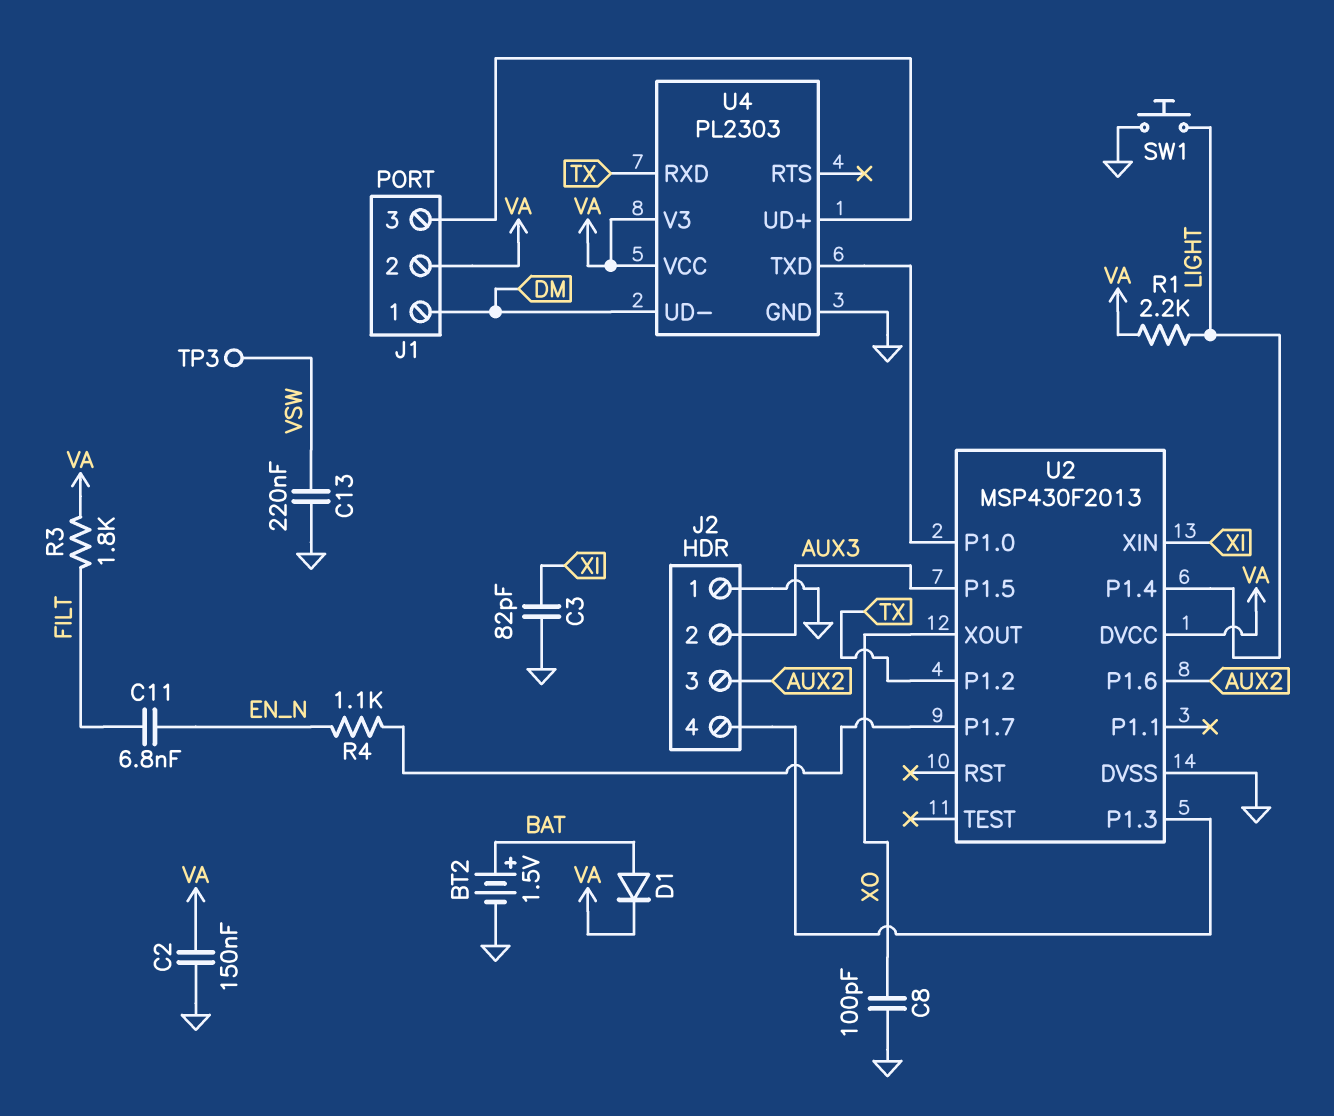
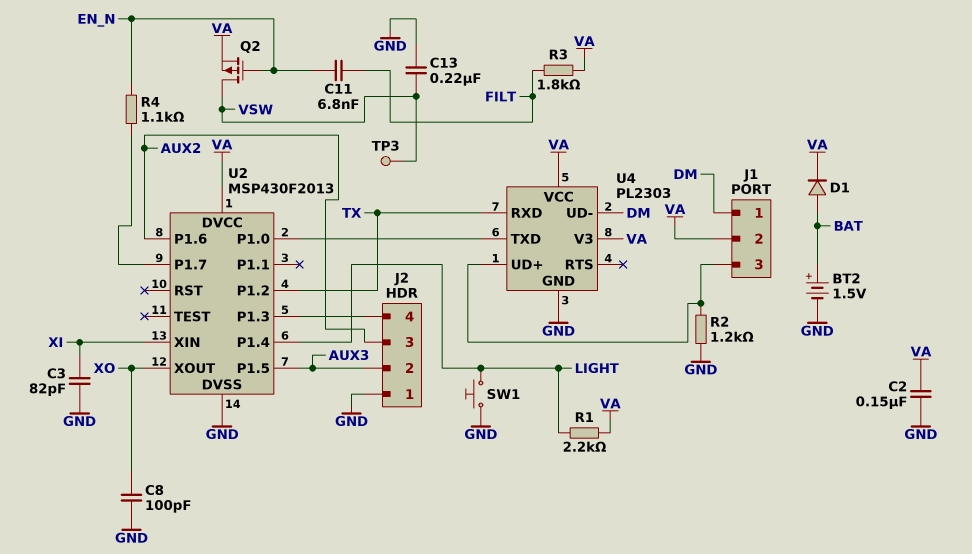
Q2: none -> PMOS (G EN_N, D VSW, S VA)
R2: none -> 1.2k (GND, J1/3)

